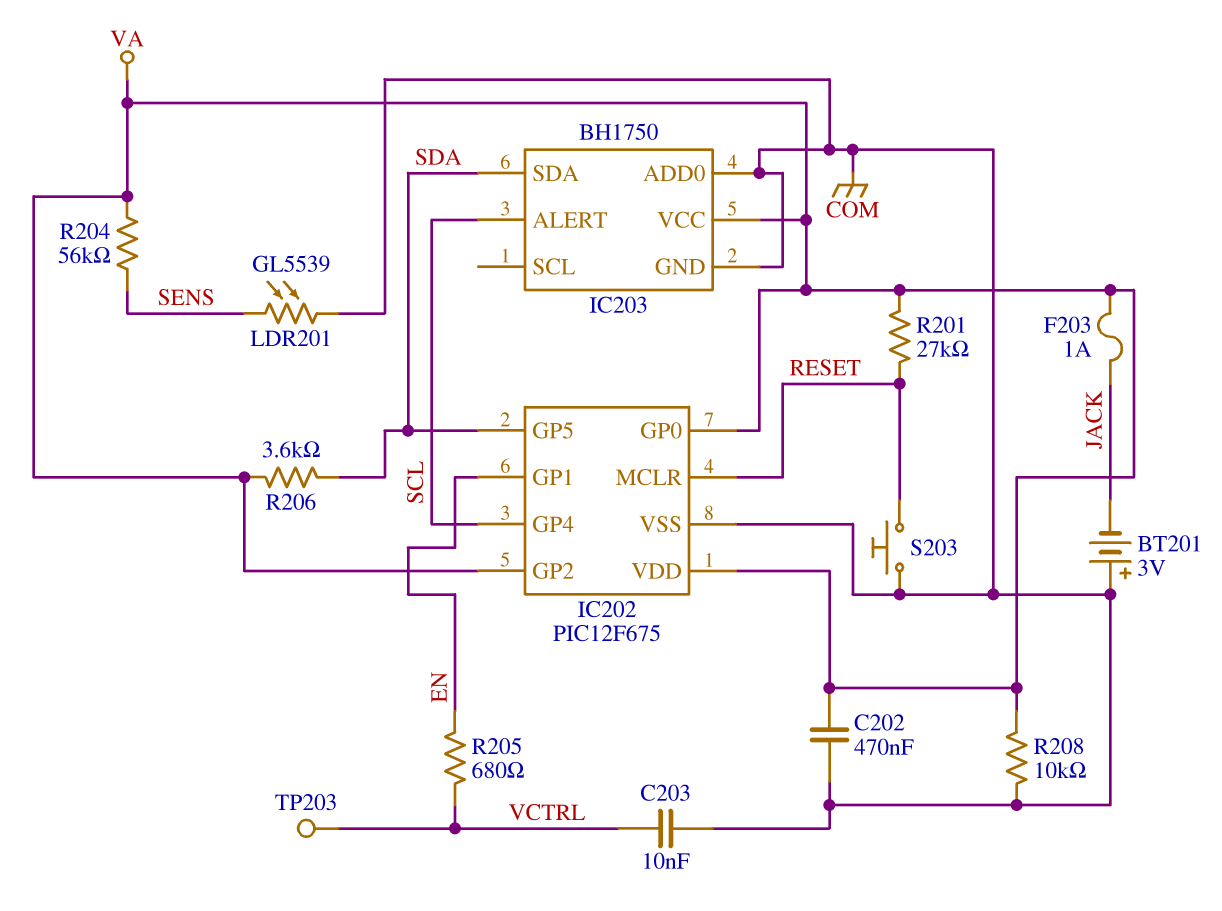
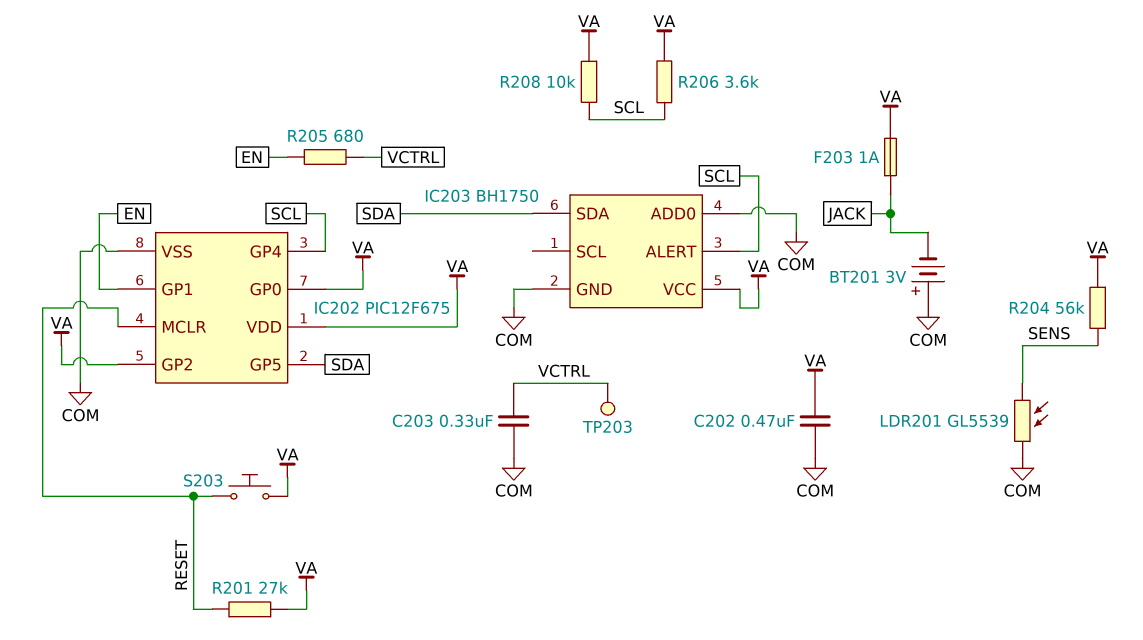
C203: 10nF (COM, VCTRL) -> 330nF (COM, VCTRL)
R206: 3.6k (SDA, VA) -> 3.6k (SCL, VA)
R208: 10k (COM, VA) -> 10k (SCL, VA)
S203: button (COM, RESET) -> button (RESET, VA)

